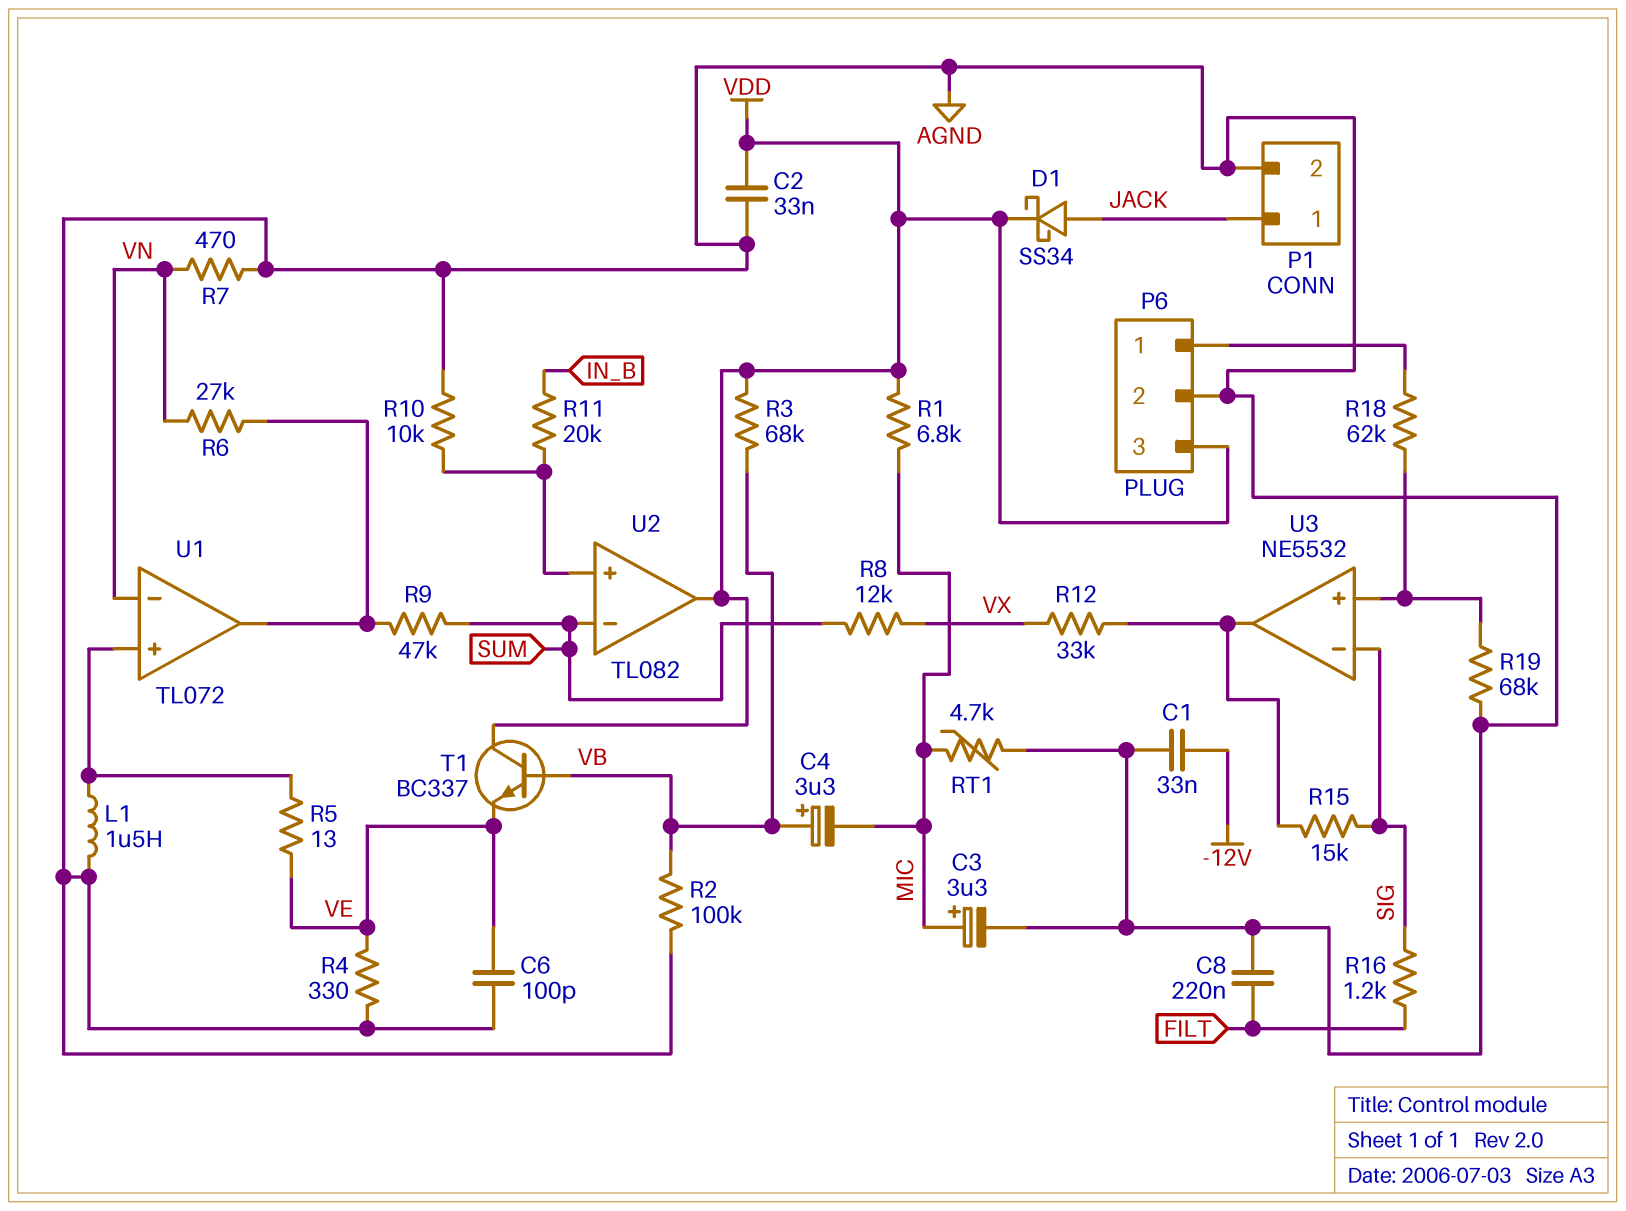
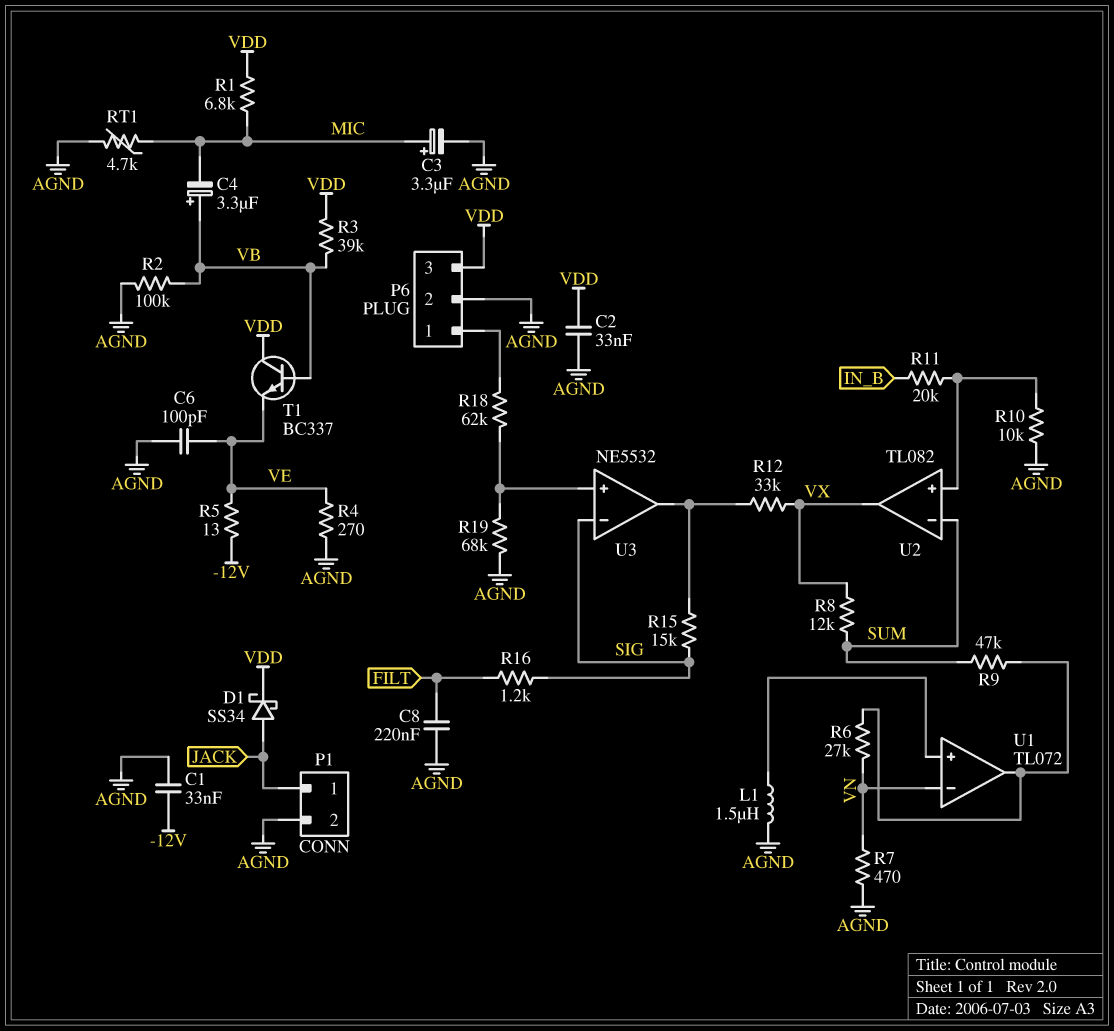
R3: 68k (VB, VDD) -> 39k (VB, VDD)
R4: 330 (AGND, VE) -> 270 (AGND, VE)
R5: 13 (U1/in+, VE) -> 13 (-12V, VE)
U2 pin out: VDD -> VX

